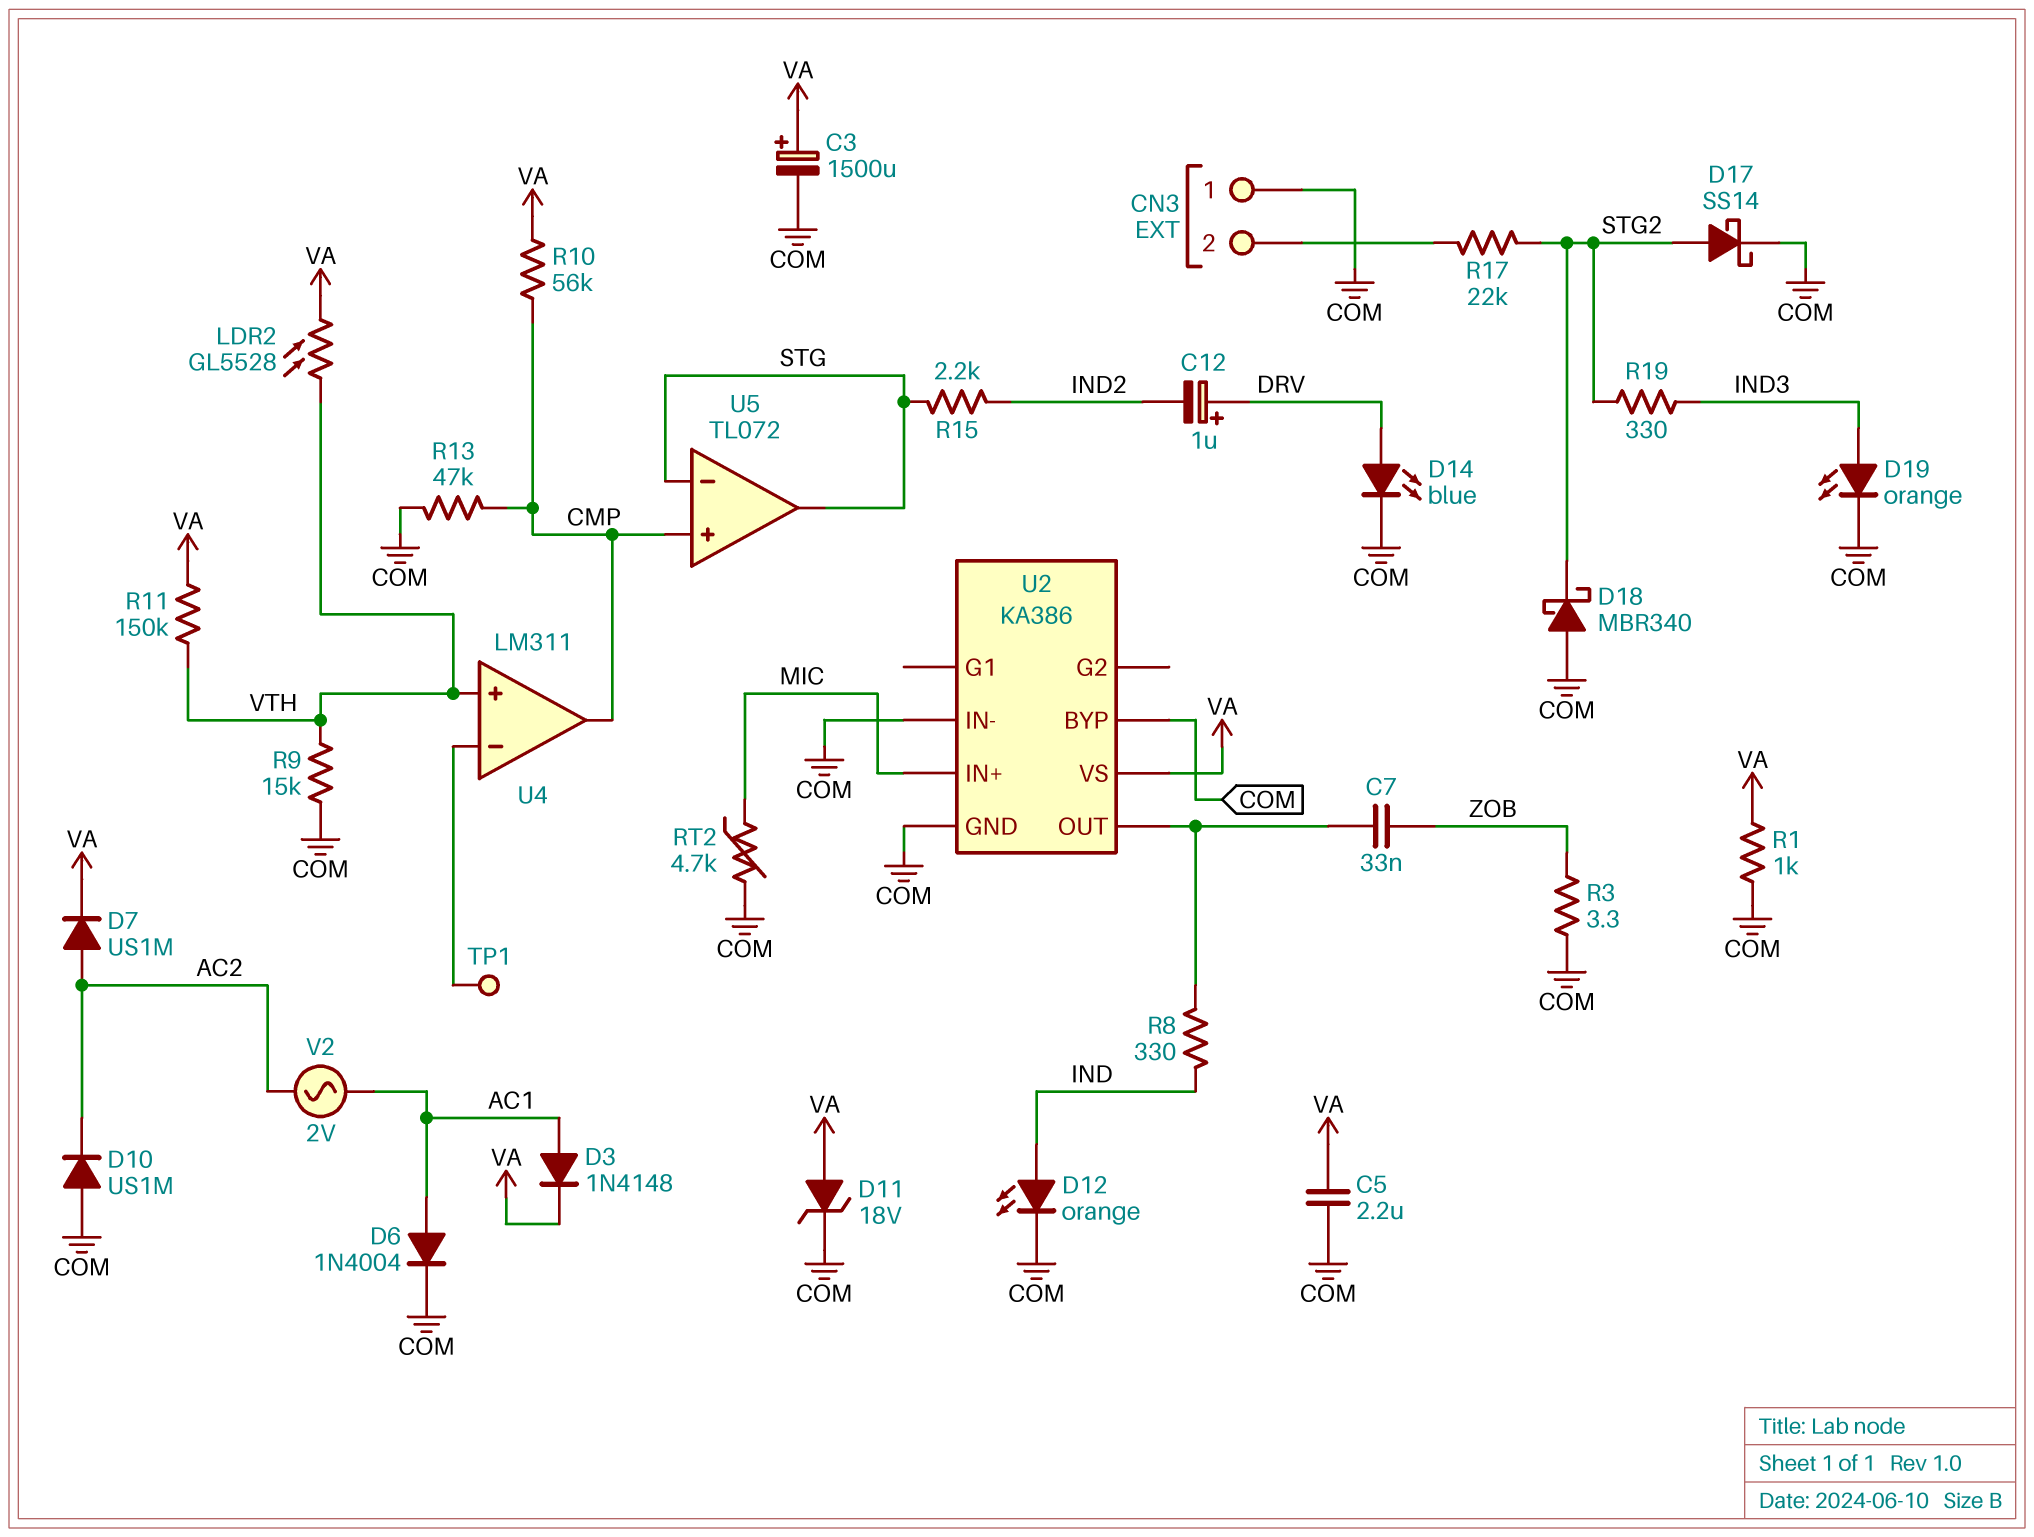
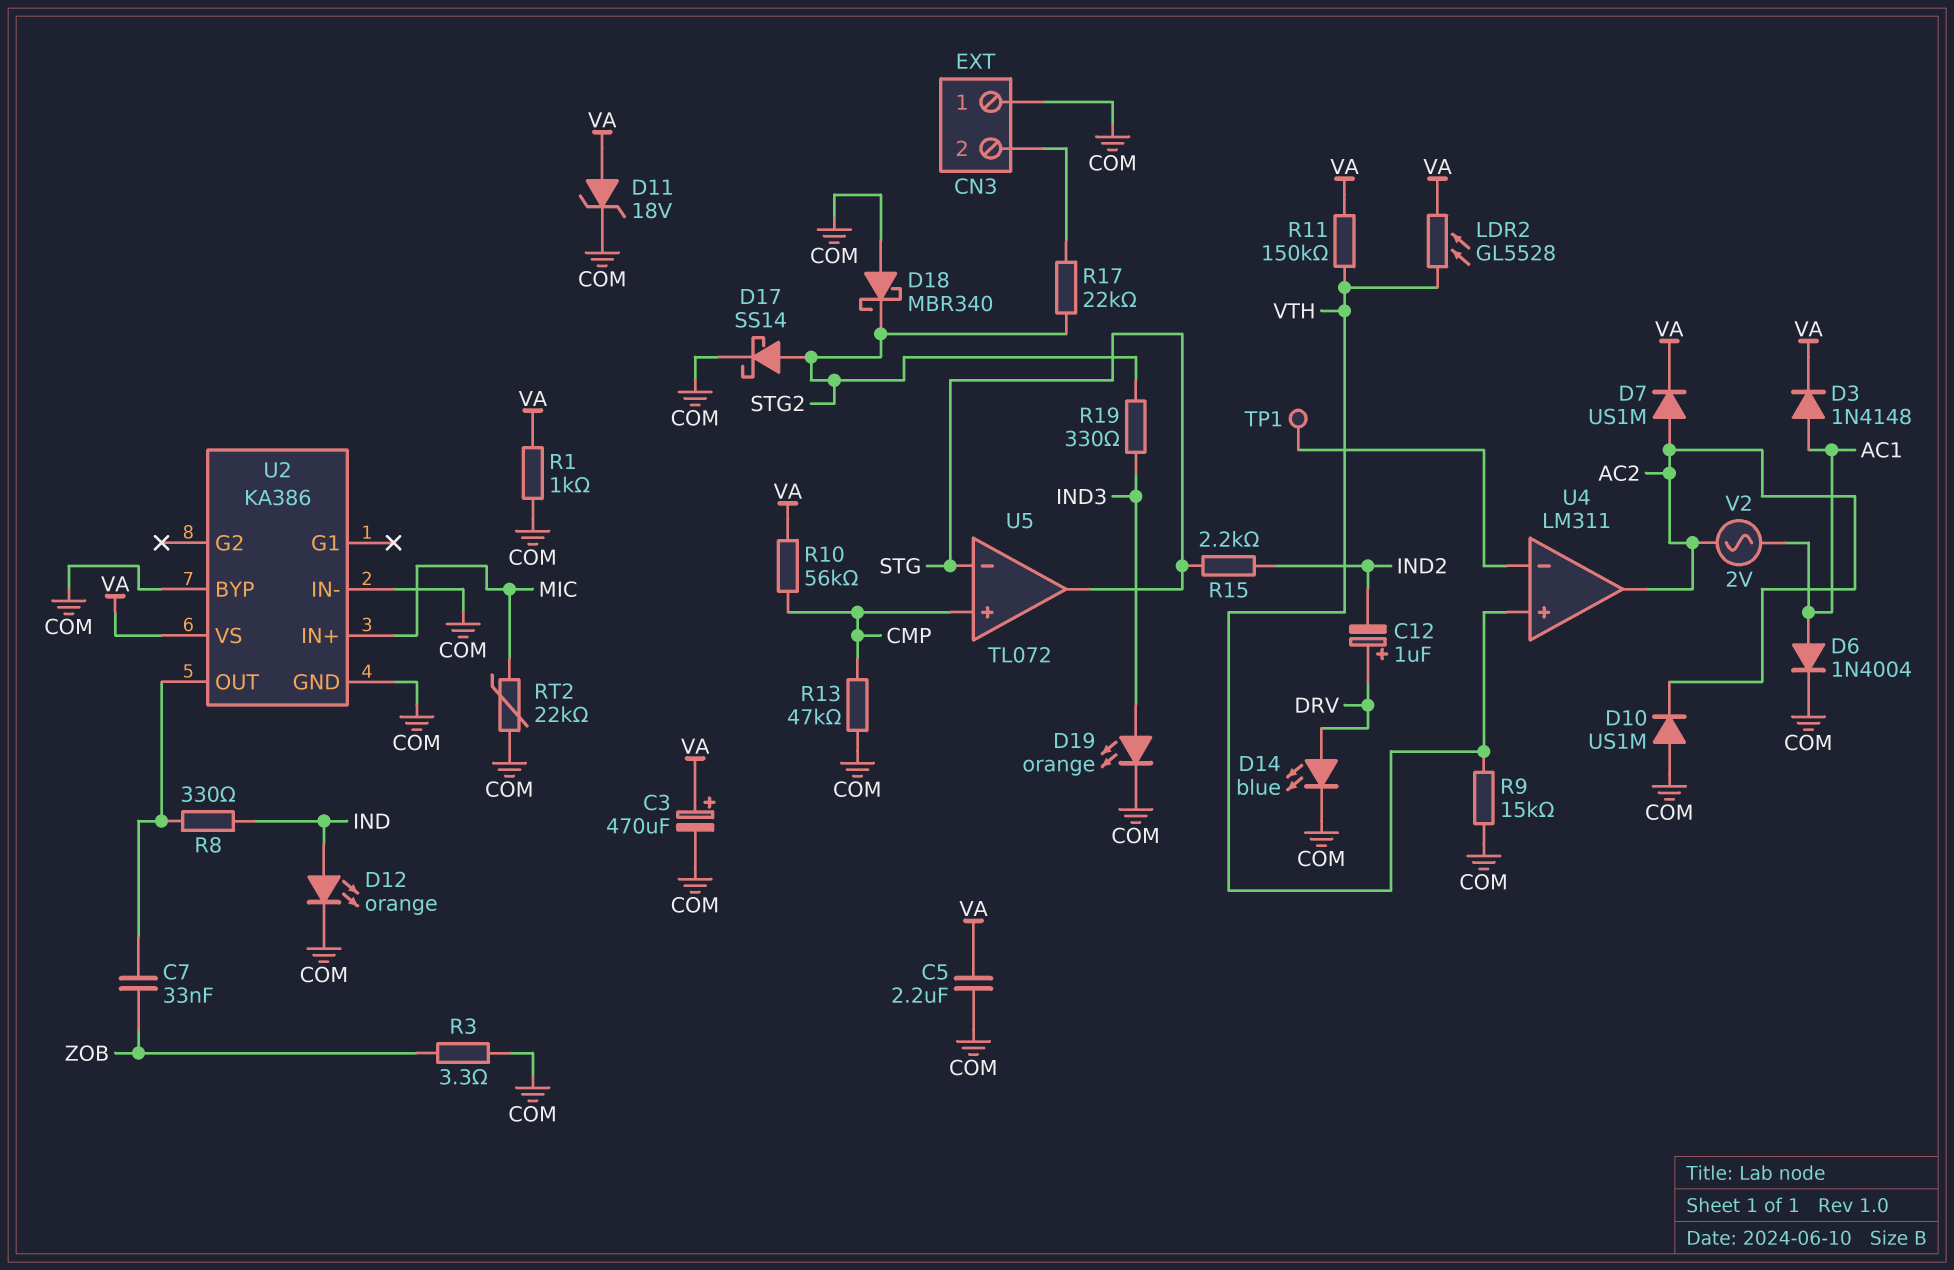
C3: 1500uF (plus VA, minus COM) -> 470uF (plus VA, minus COM)
RT2: 4.7k (COM, MIC) -> 22k (COM, MIC)
U4 pin out: CMP -> AC2

